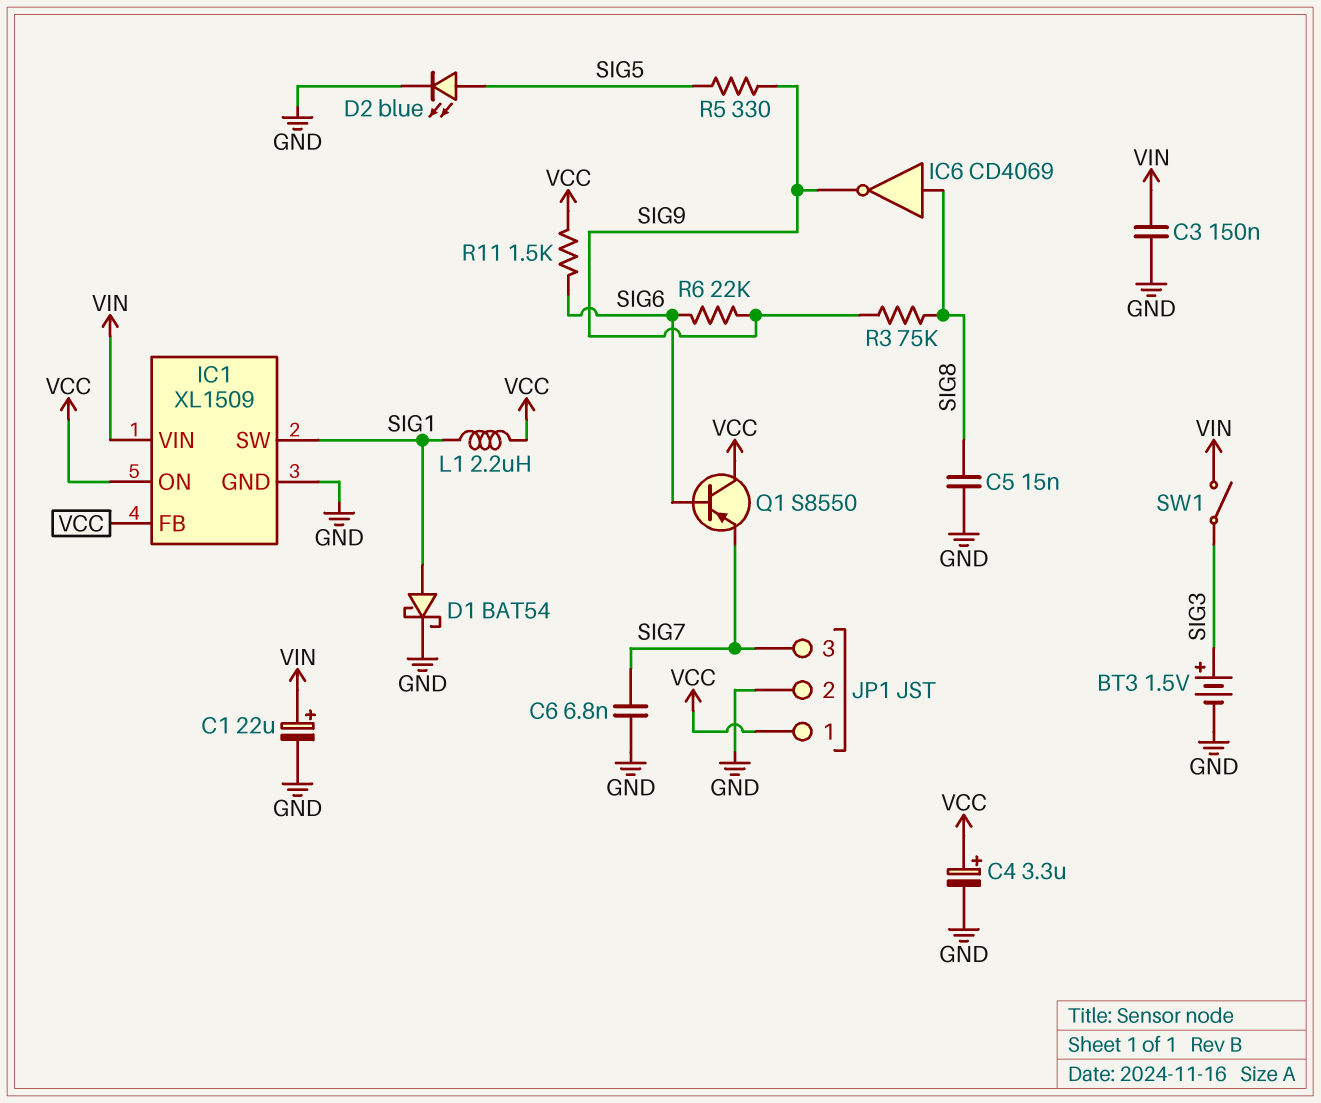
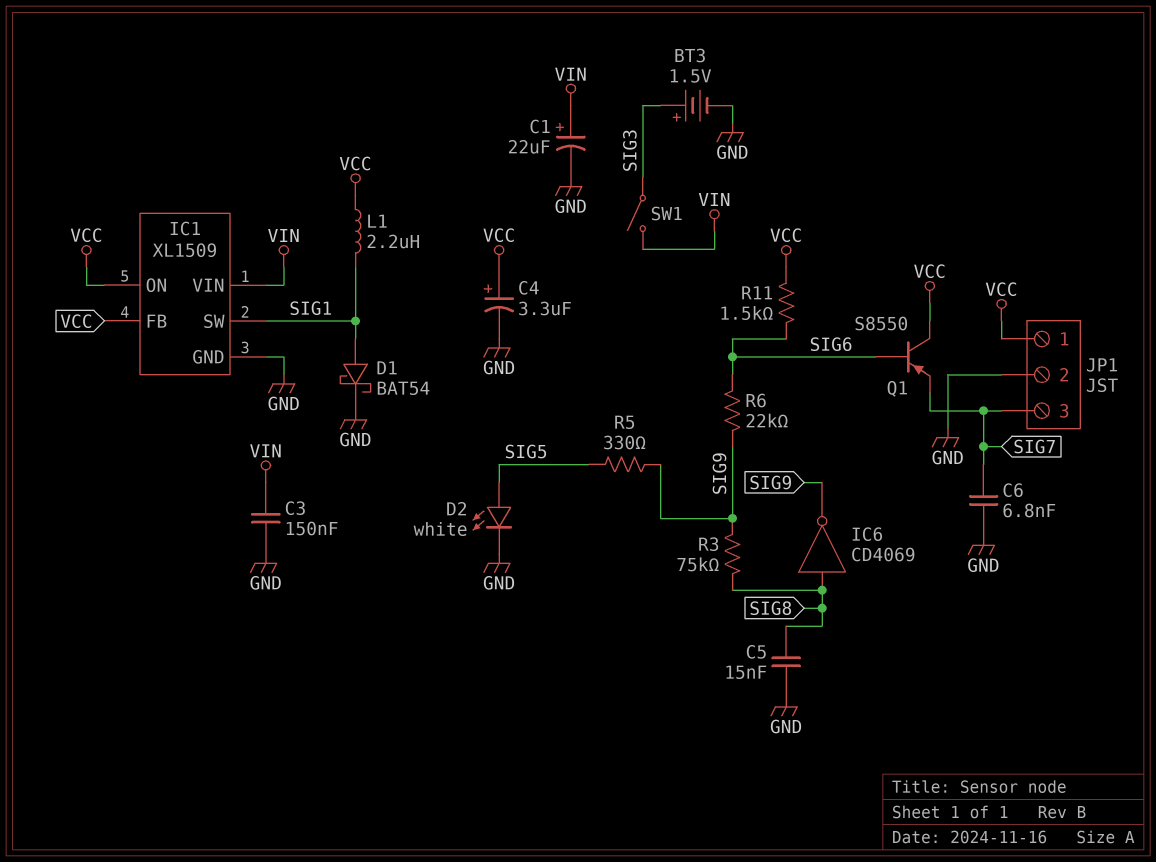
D2: LED blue (A SIG5, K GND) -> LED white (A SIG5, K GND)

